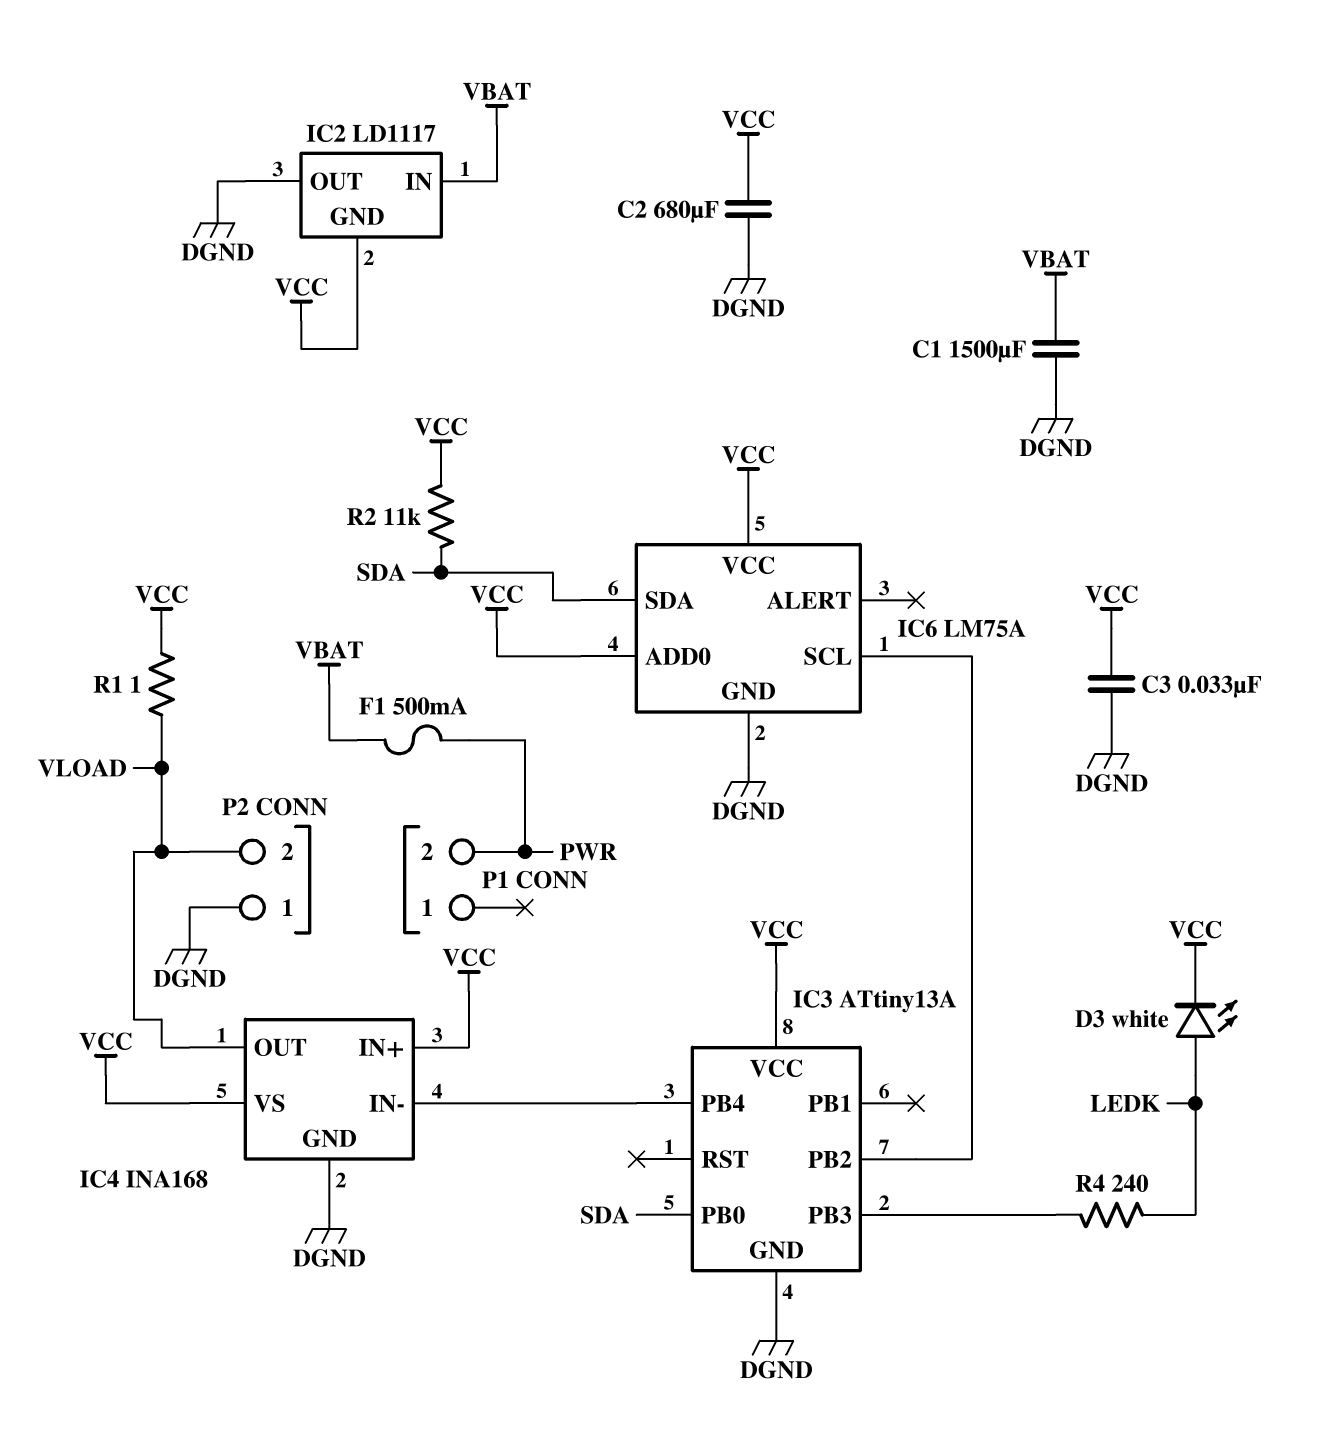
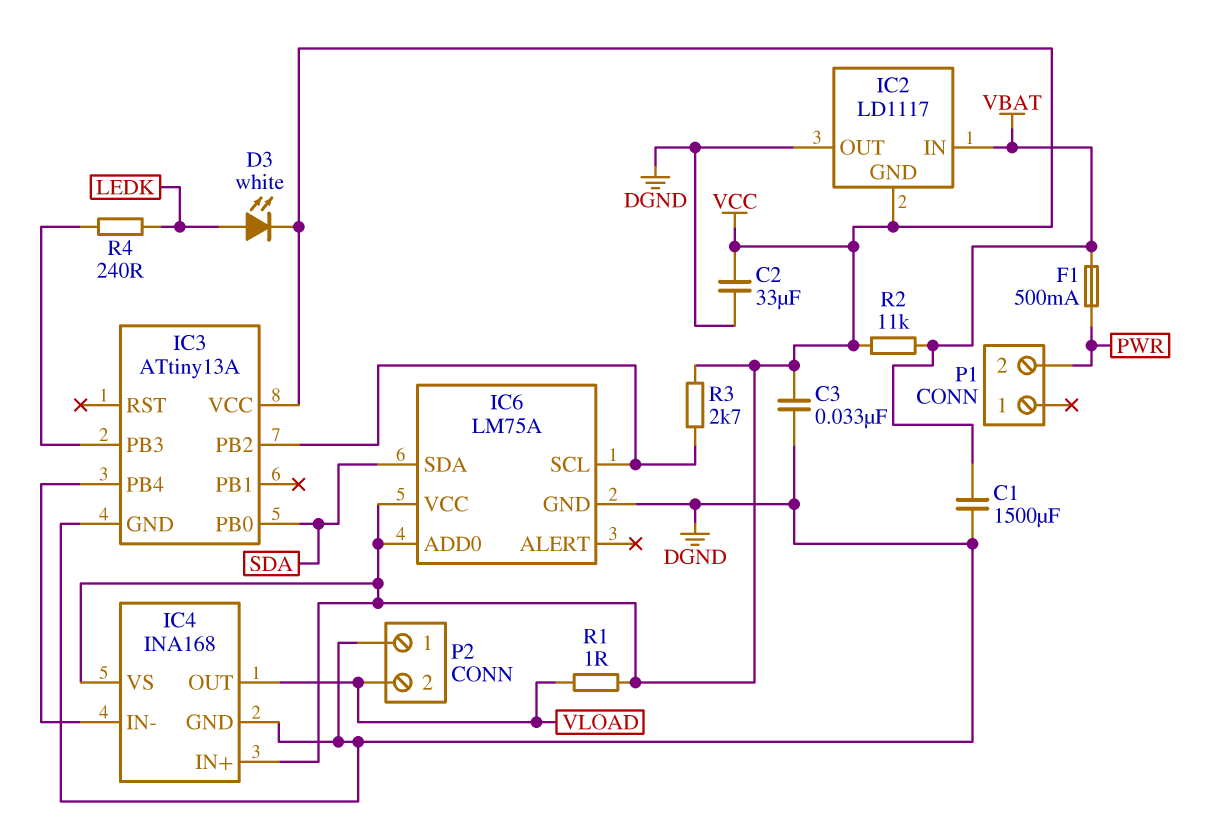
C2: 680uF (DGND, VCC) -> 33uF (DGND, VCC)
R2: 11k (SDA, VCC) -> 11k (VBAT, VCC)
R3: none -> 2.7k (IC3/PB2, VCC)

